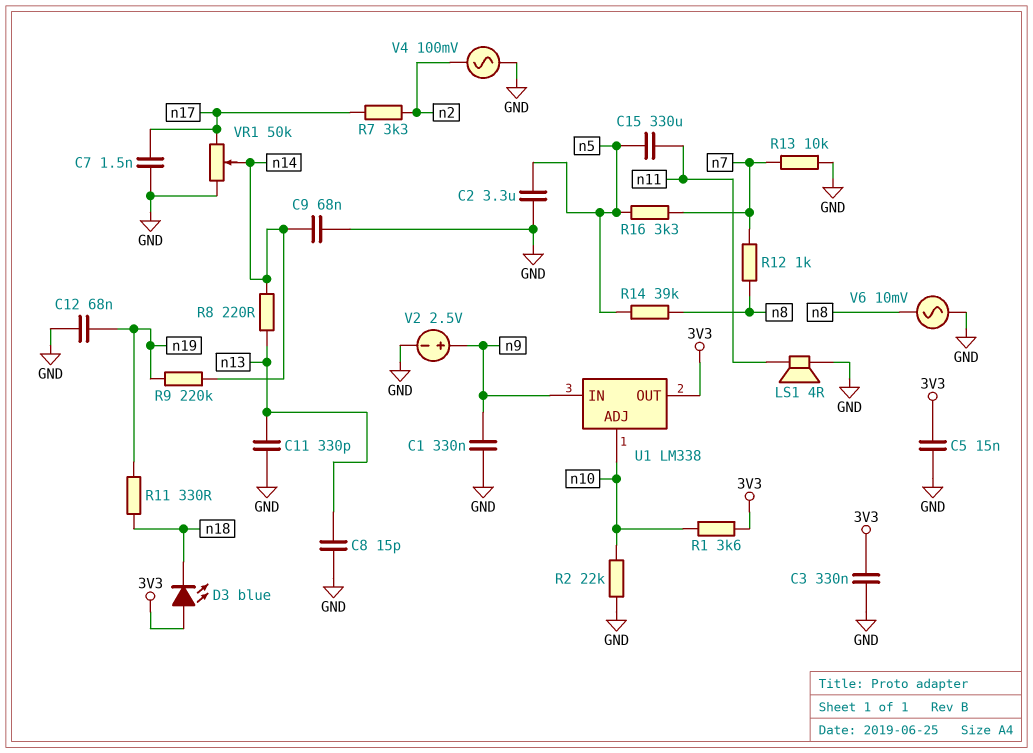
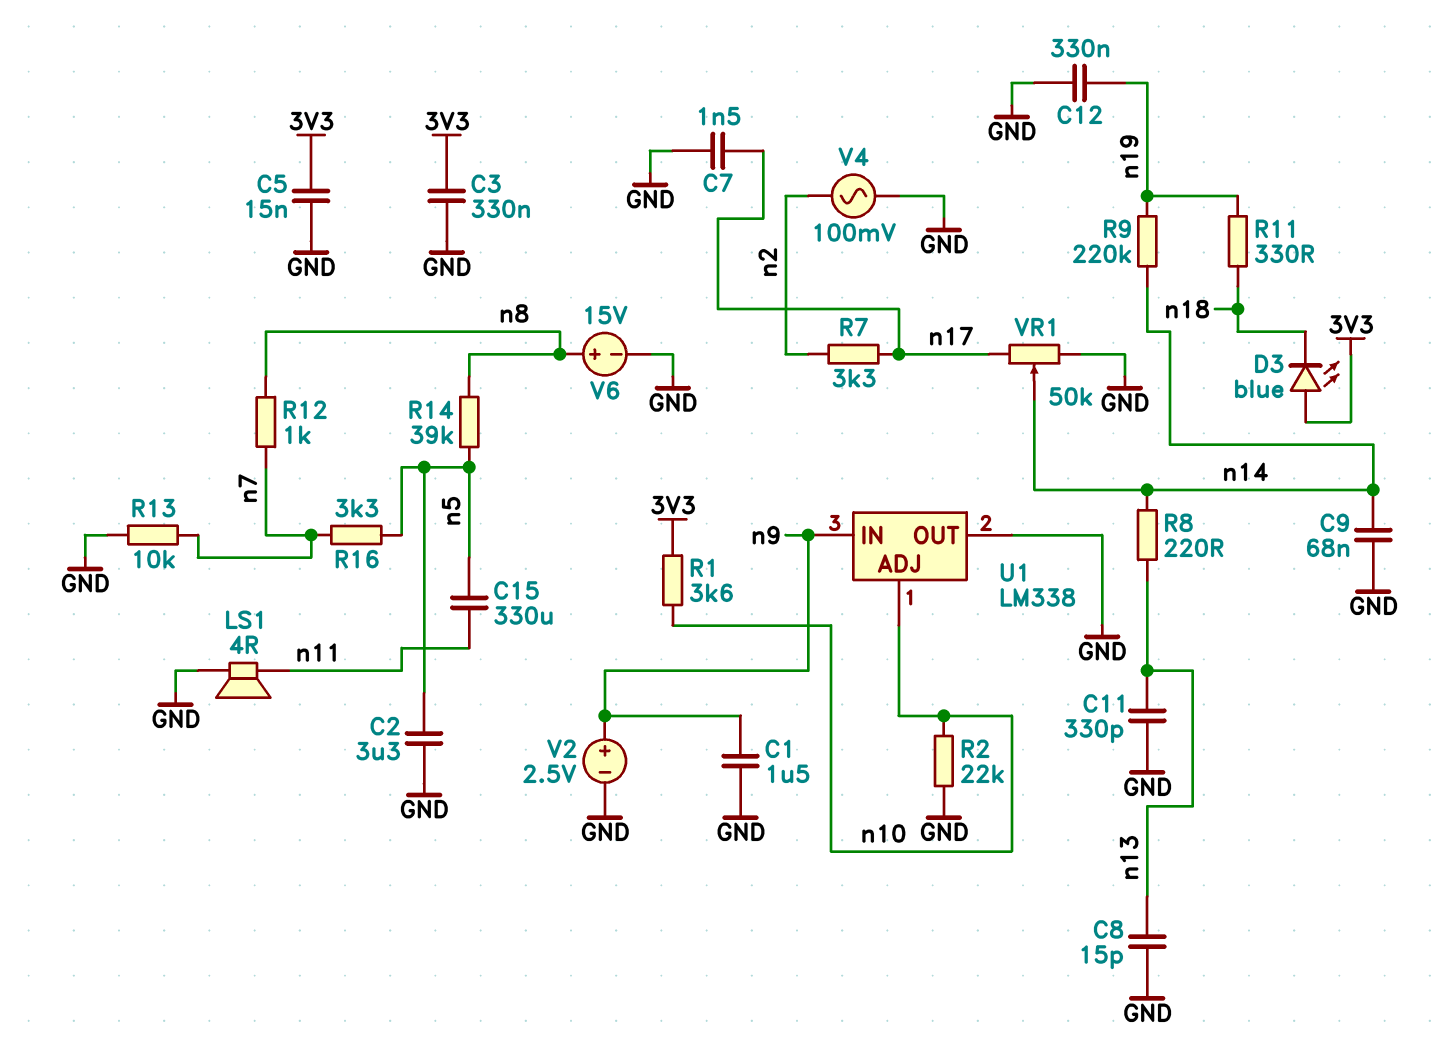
C1: 330nF (GND, n9) -> 1.5uF (GND, n9)
C12: 68nF (GND, n19) -> 330nF (GND, n19)
U1 pin OUT: 3V3 -> GND
V6: AC 10mV (GND, n8) -> 15V (plus n8, minus GND)

